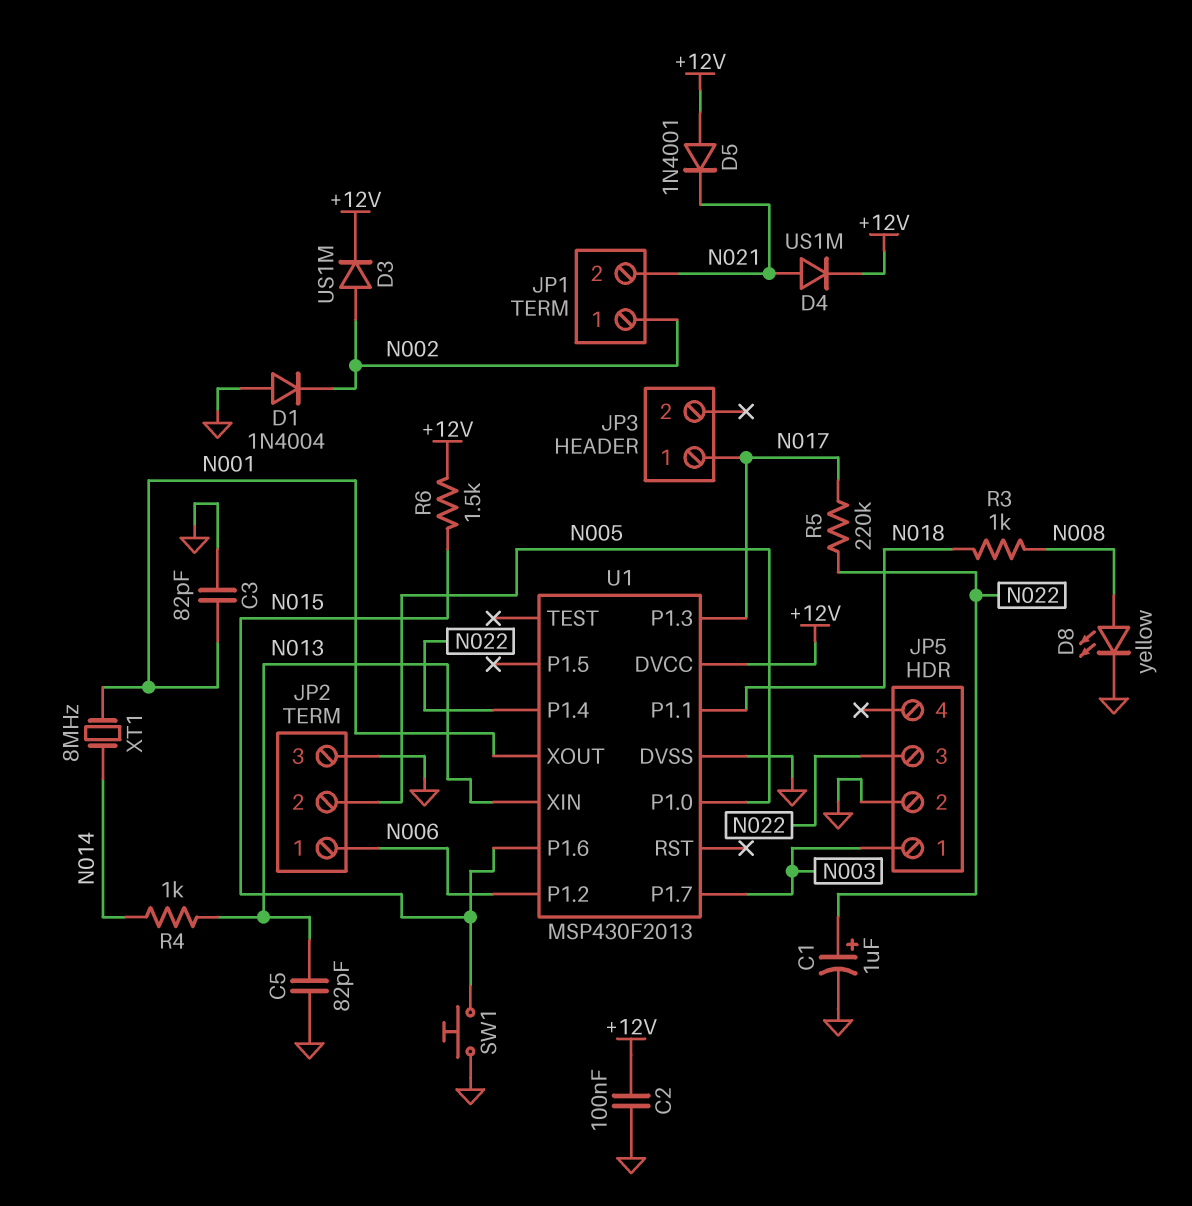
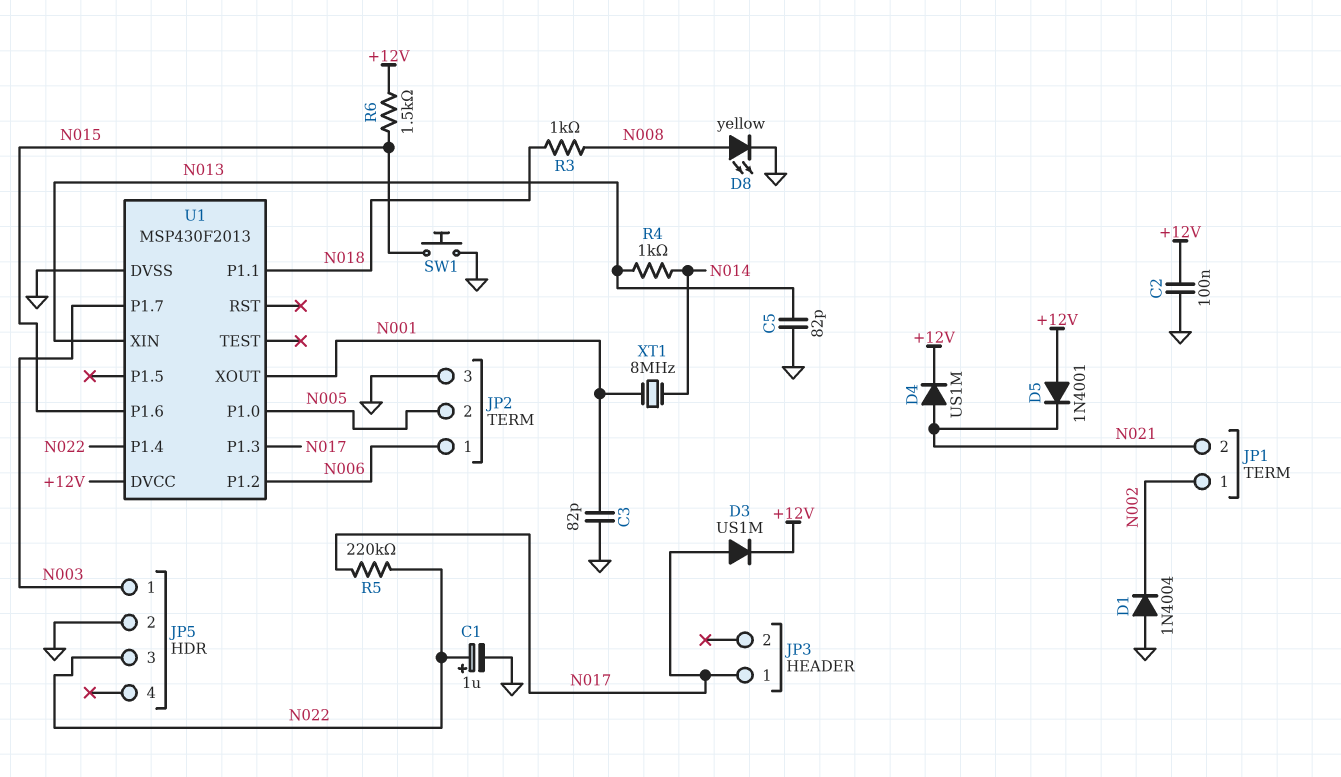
D3: diode US1M (A N002, K +12V) -> diode US1M (A N017, K +12V)

